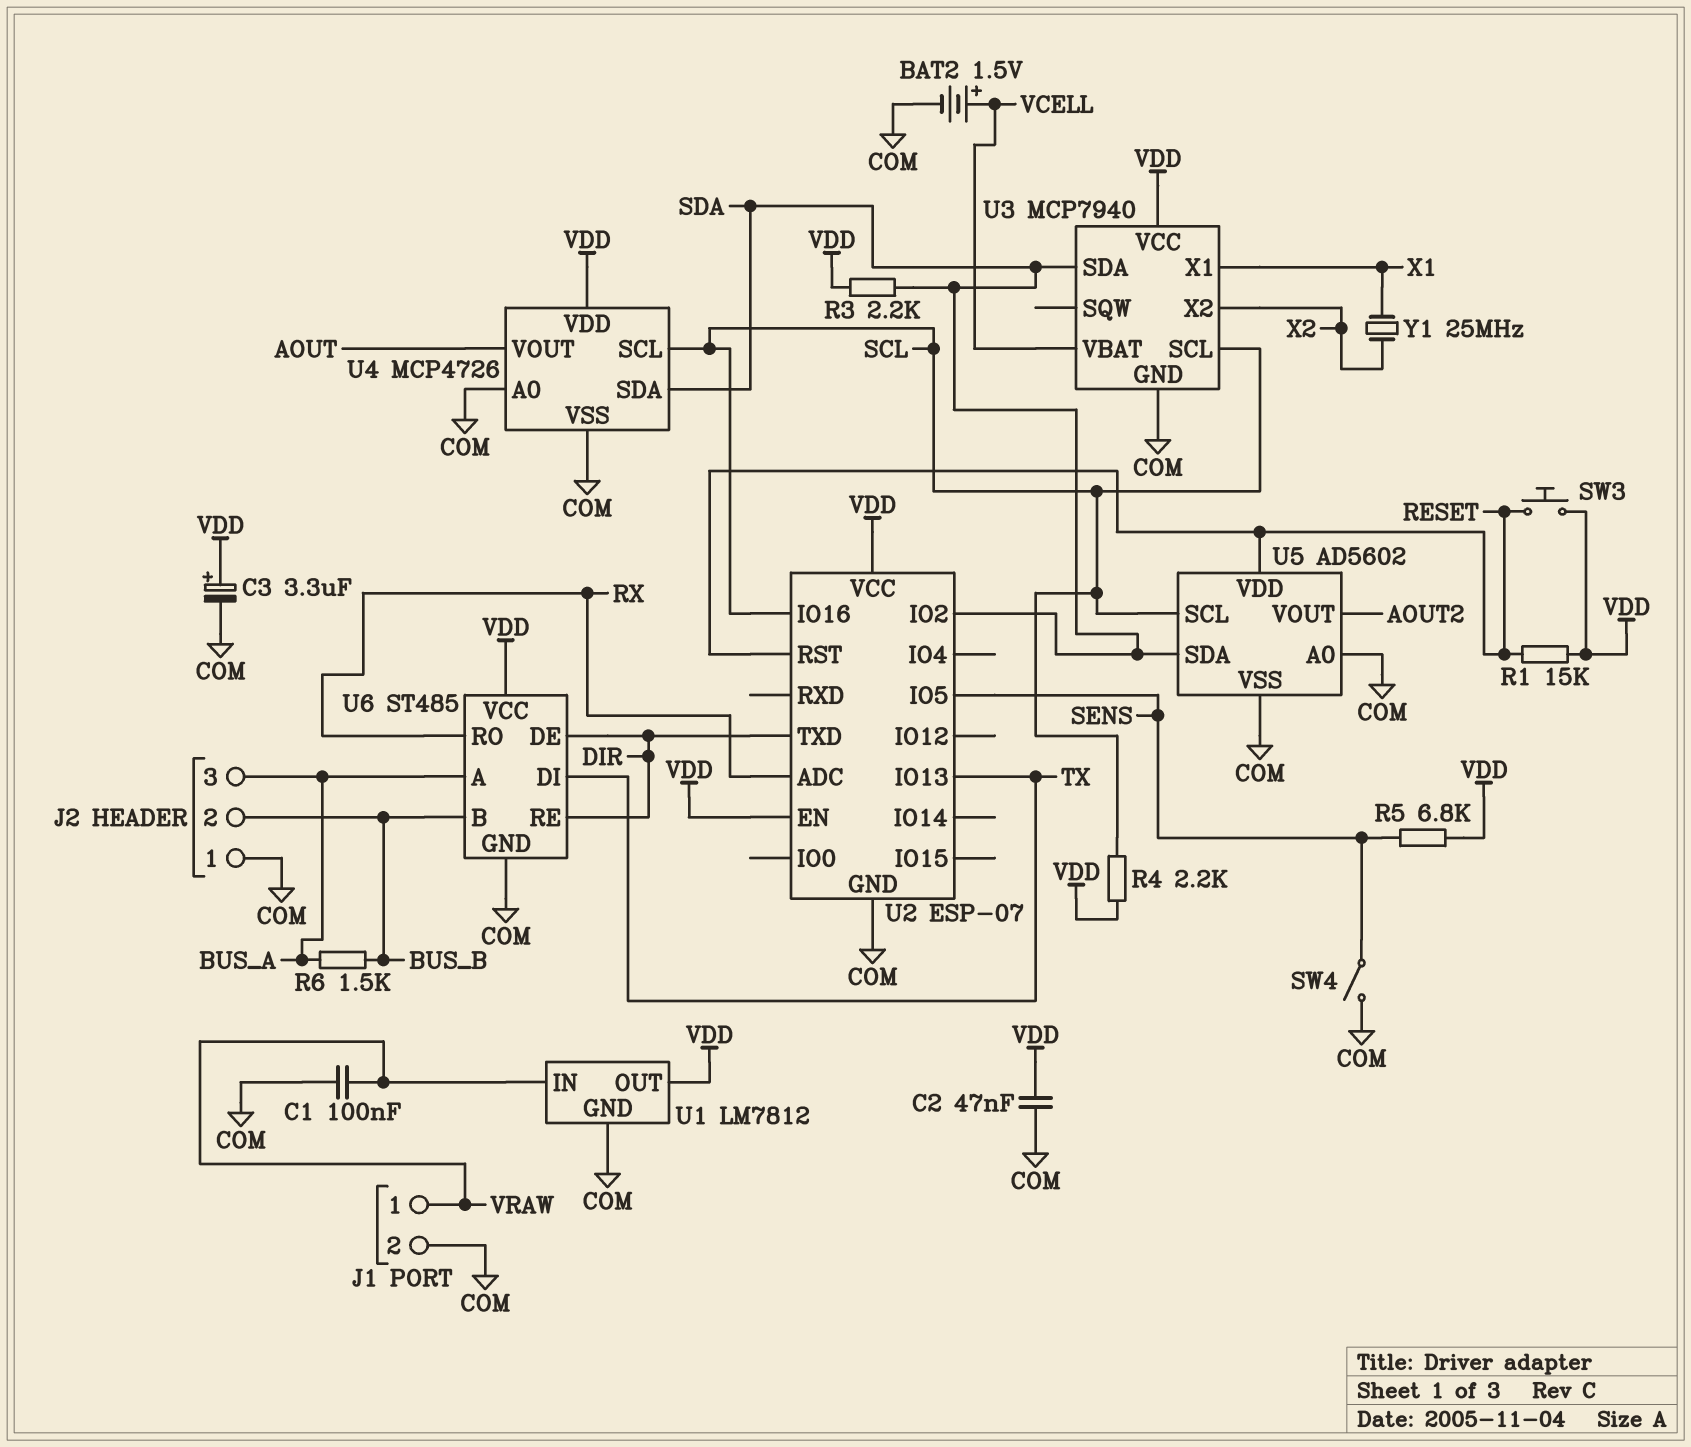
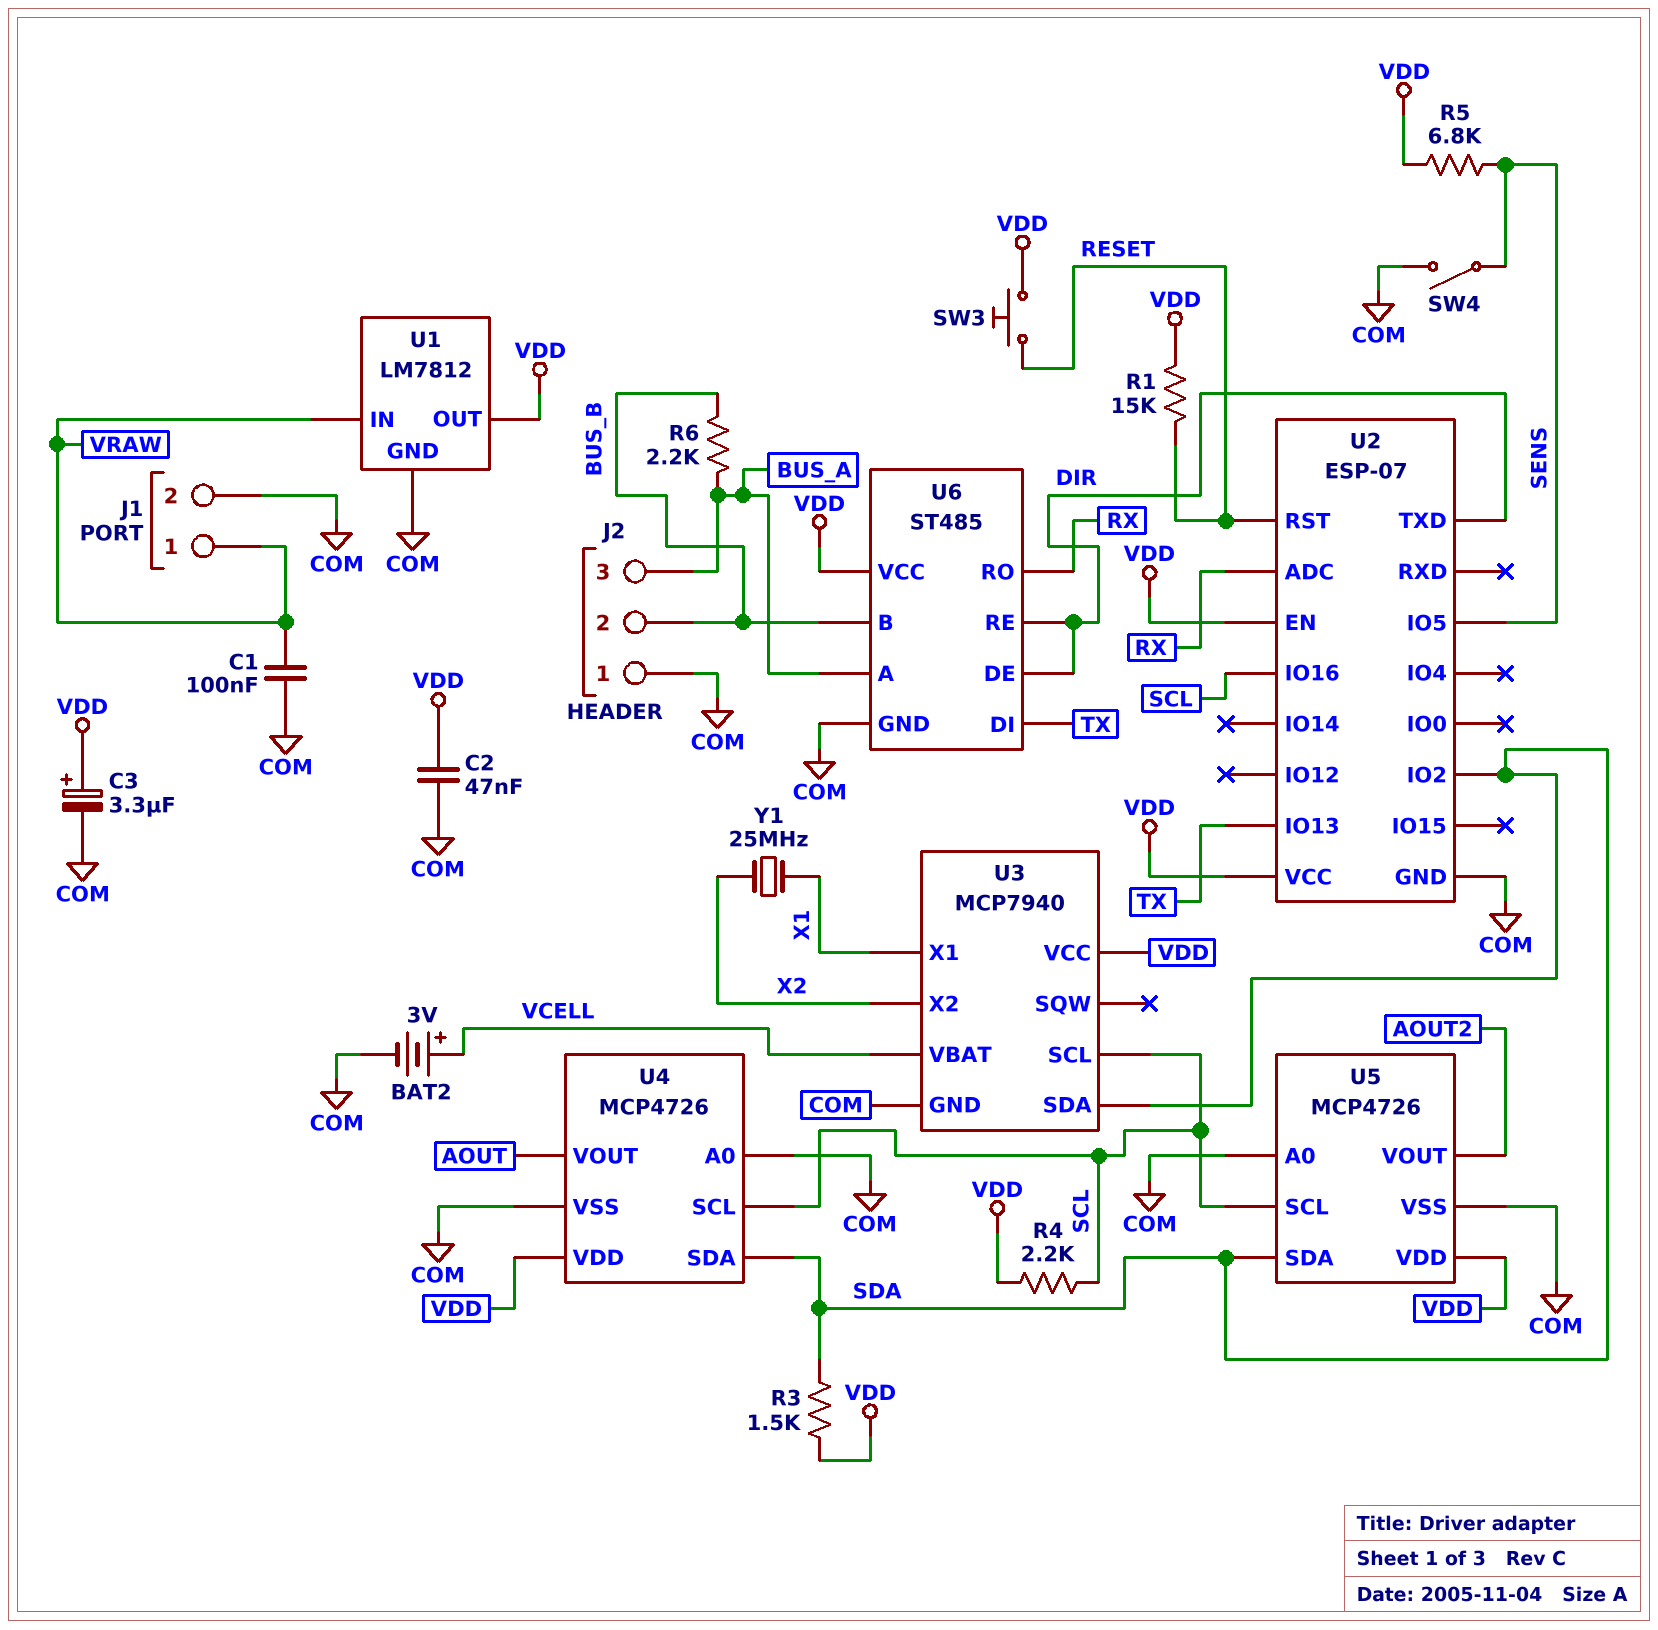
BAT2: 1.5V (plus VCELL, minus COM) -> 3V (plus VCELL, minus COM)
R3: 2.2k (SDA, VDD) -> 1.5k (SDA, VDD)
R6: 1.5k (BUS_A, BUS_B) -> 2.2k (BUS_A, BUS_B)
U5: AD5602 -> MCP4726
U5 pin VDD: RESET -> VDD

